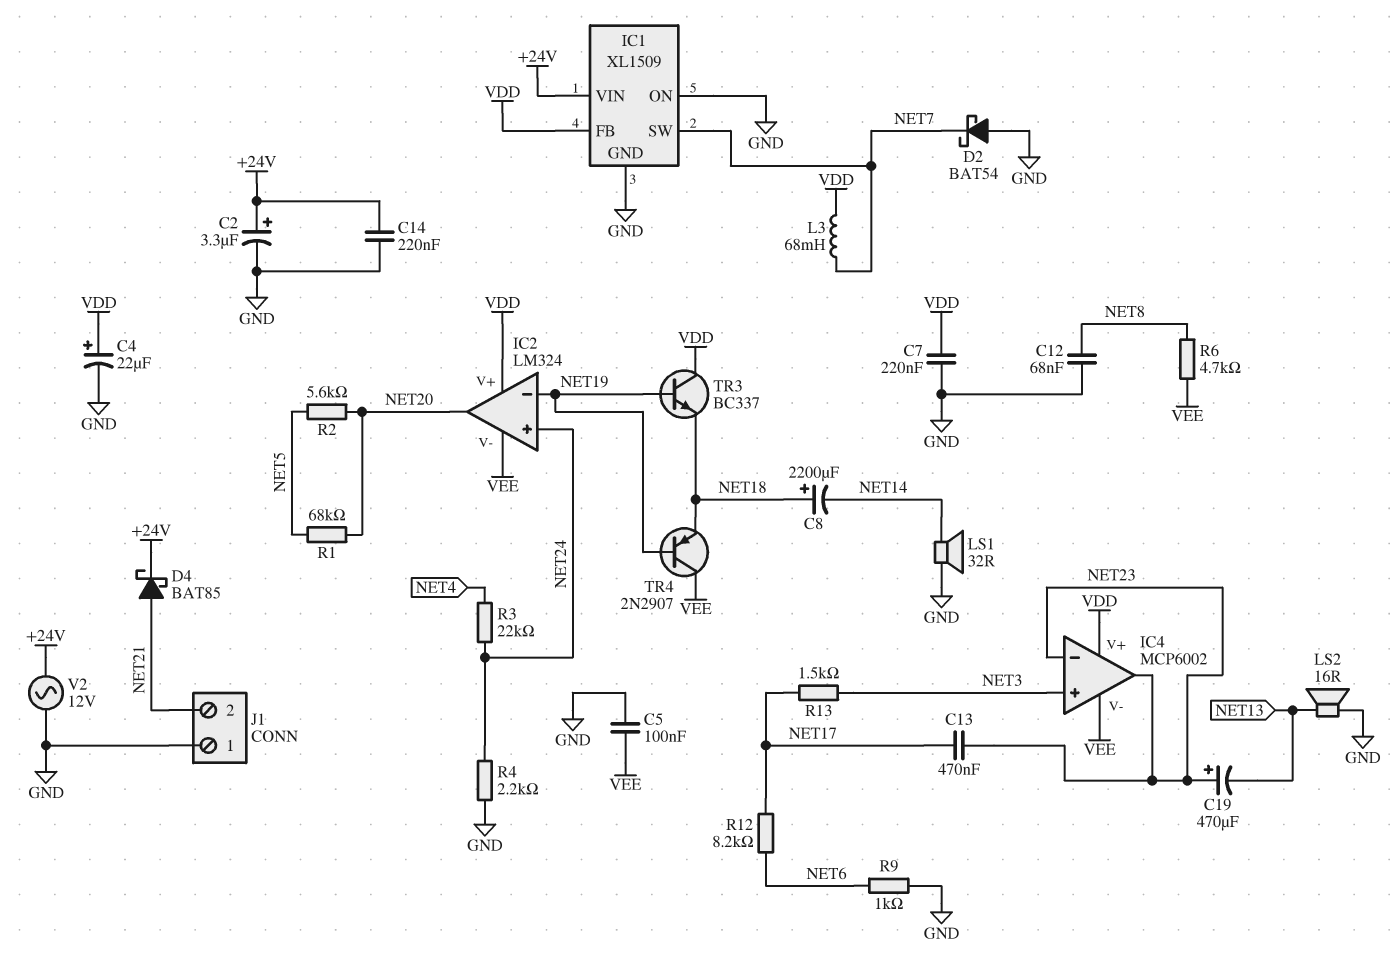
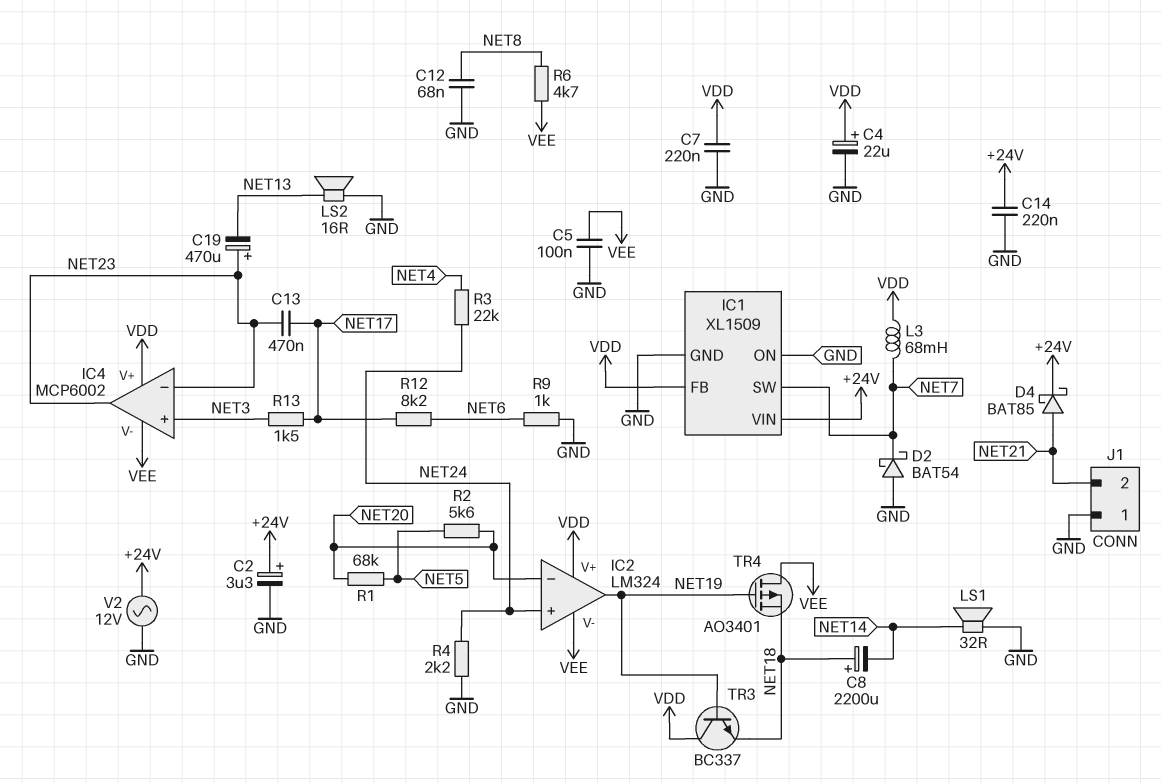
IC2 pin in-: NET19 -> NET20
IC2 pin out: NET20 -> NET19
TR4: PNP 2N2907 (B NET19, C VEE, E NET18) -> PMOS AO3401 (G NET19, D VEE, S NET18)

